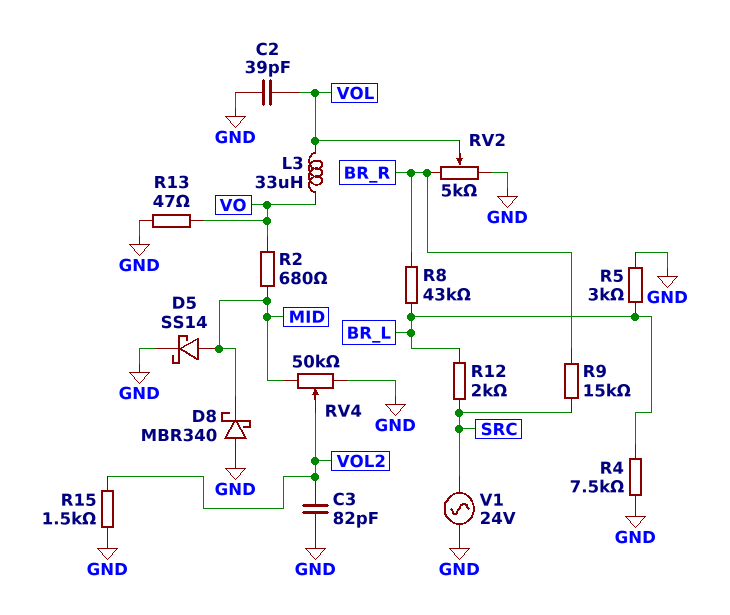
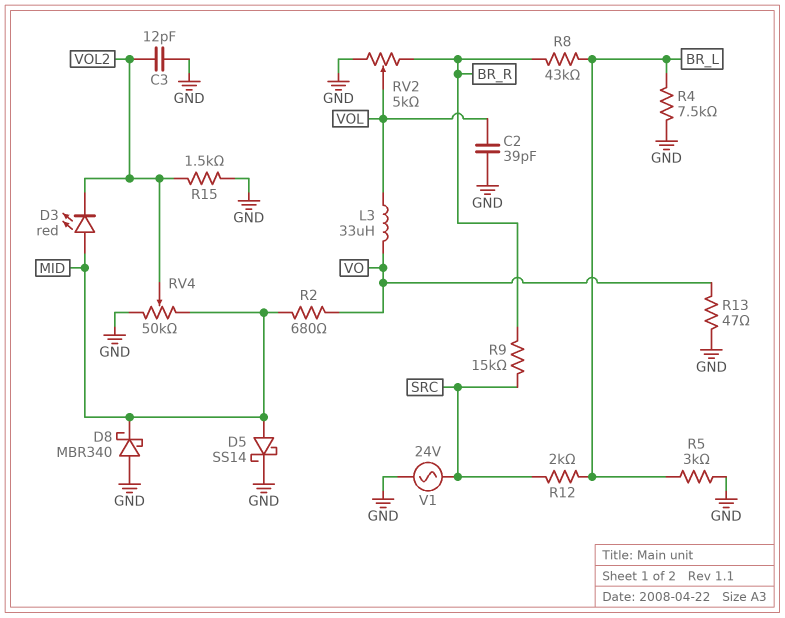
C3: 82pF (GND, VOL2) -> 12pF (GND, VOL2)
D3: none -> LED red (A MID, K VOL2)

